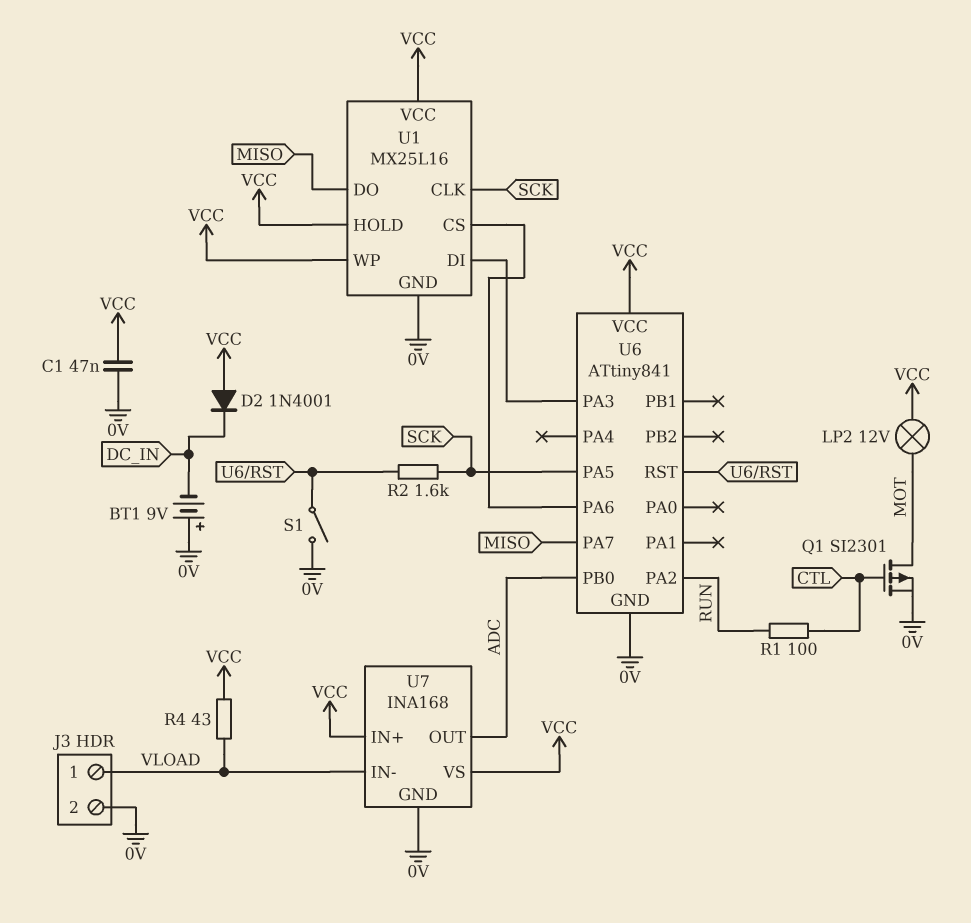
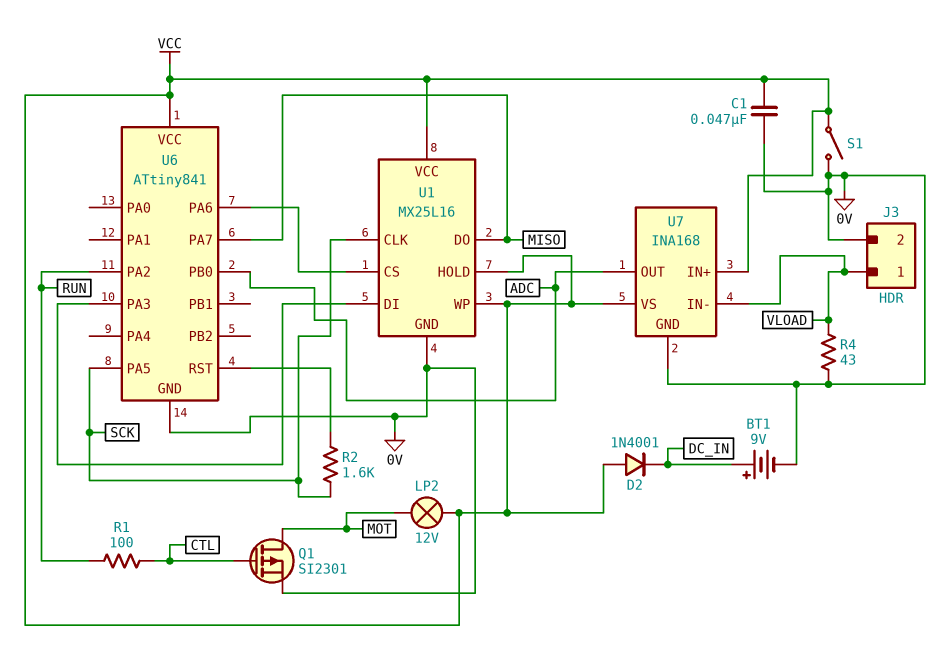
BT1: 9V (plus 0V, minus DC_IN) -> 9V (plus DC_IN, minus 0V)
R4: 43 (VCC, VLOAD) -> 43 (0V, VLOAD)
S1: switch (0V, U6/RST) -> switch (0V, VCC)

